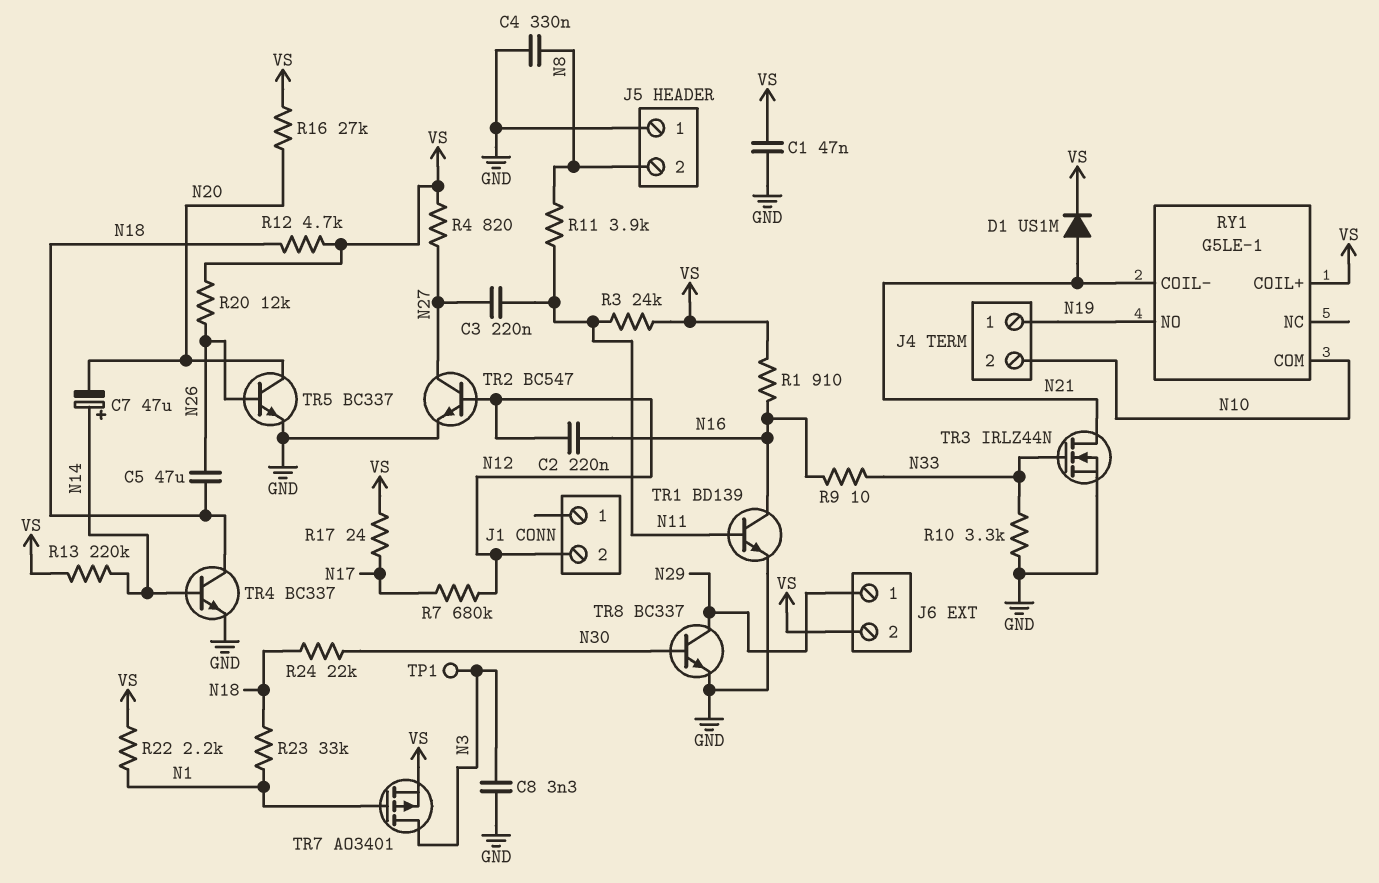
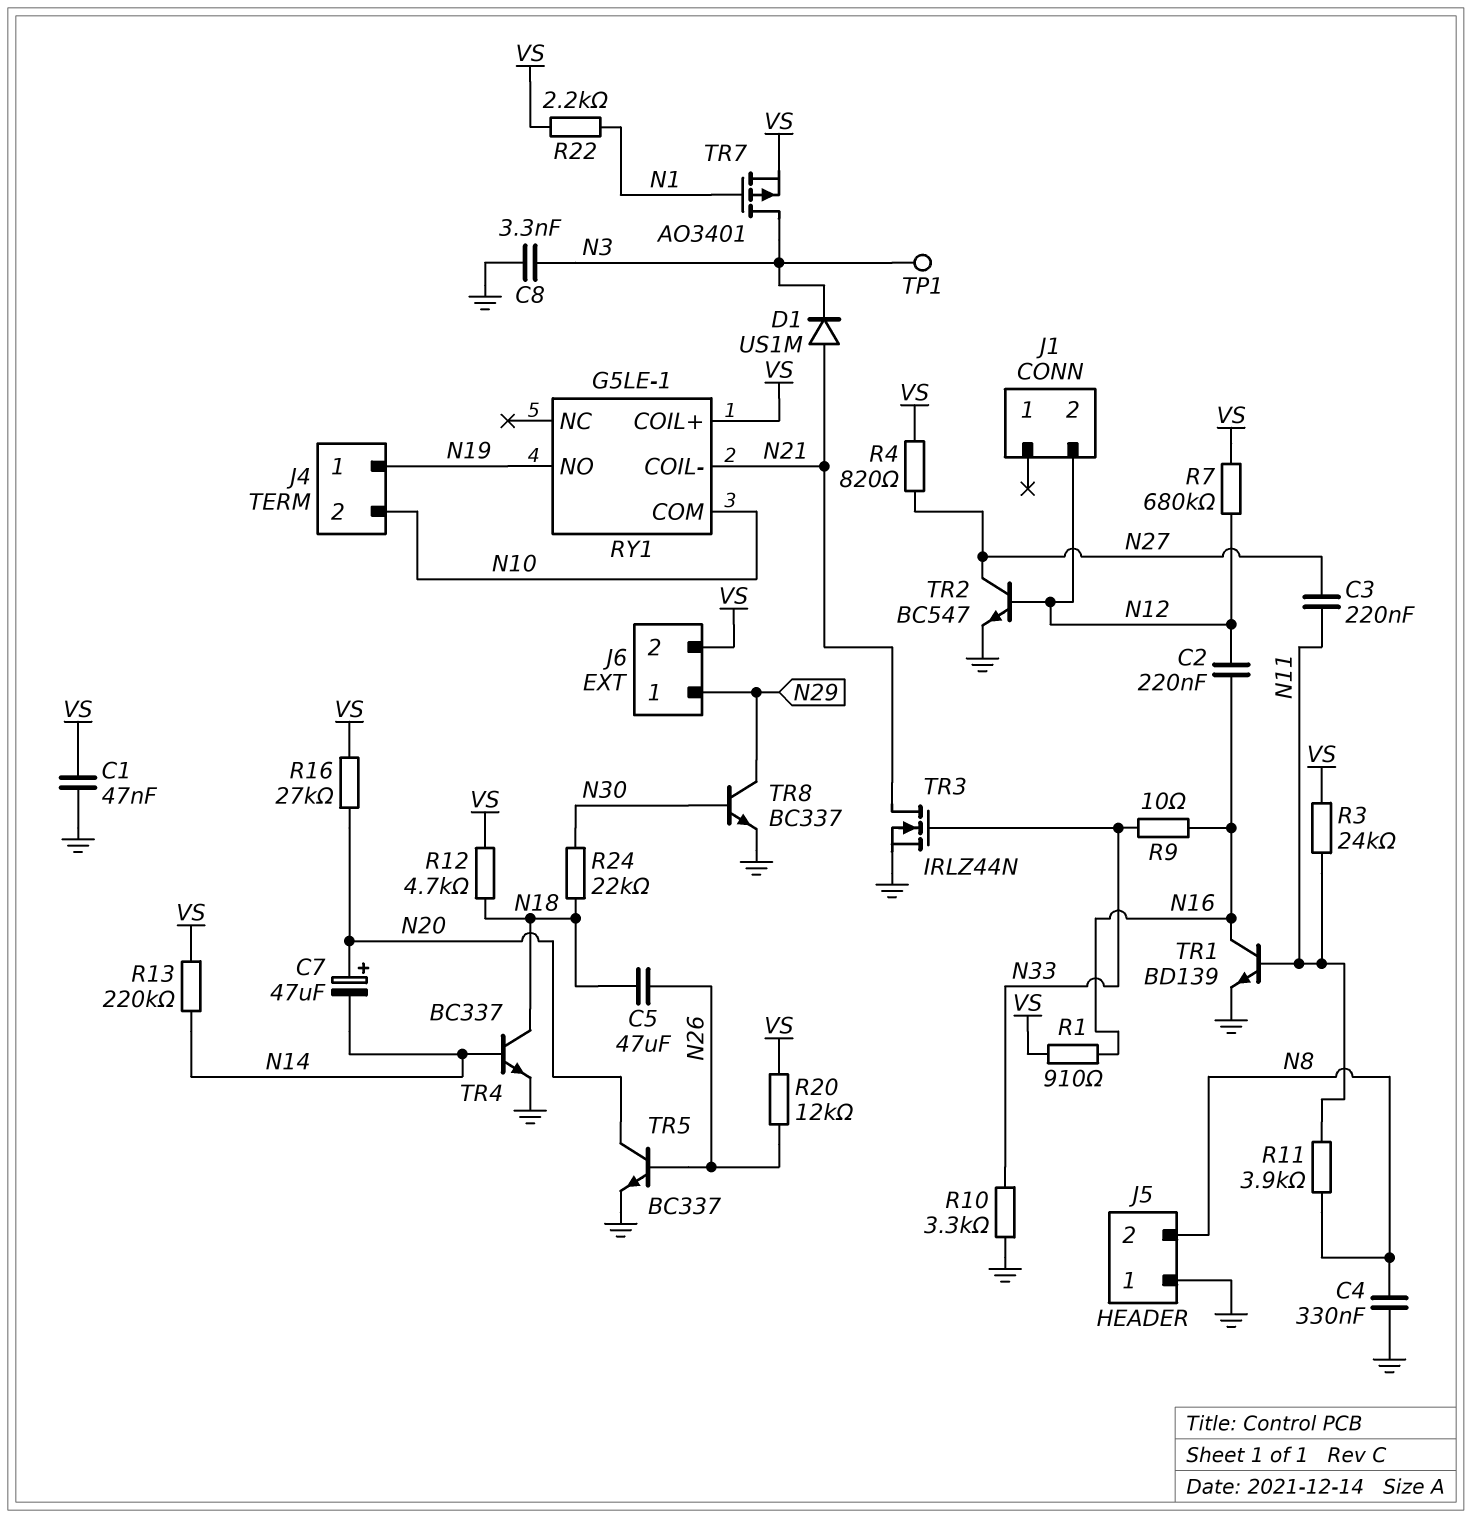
C7: 47uF (plus N14, minus N20) -> 47uF (plus N20, minus N14)
D1: diode US1M (A N21, K VS) -> diode US1M (A N21, K N3)
R7: 680k (N12, N17) -> 680k (N12, VS)
R17: 24 (N17, VS) -> none
R23: 33k (N1, N18) -> none

